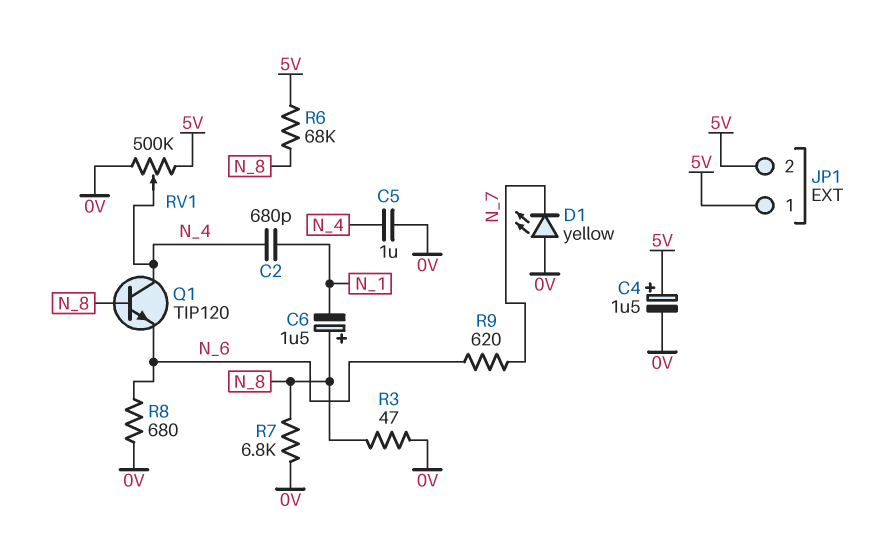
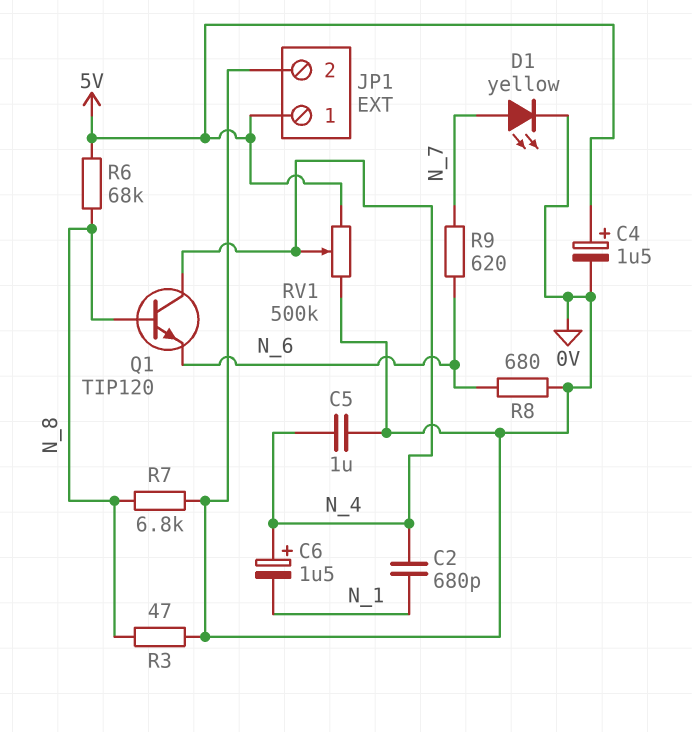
C6: 1.5uF (plus N_8, minus N_1) -> 1.5uF (plus N_4, minus N_1)
D1: LED yellow (A 0V, K N_7) -> LED yellow (A N_7, K 0V)
JP1 pin 2: 5V -> 0V

